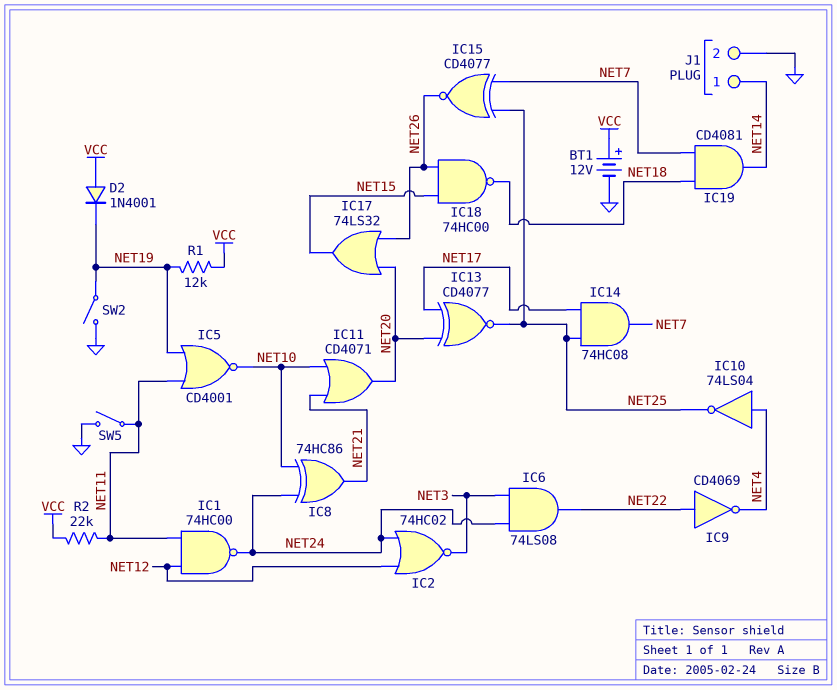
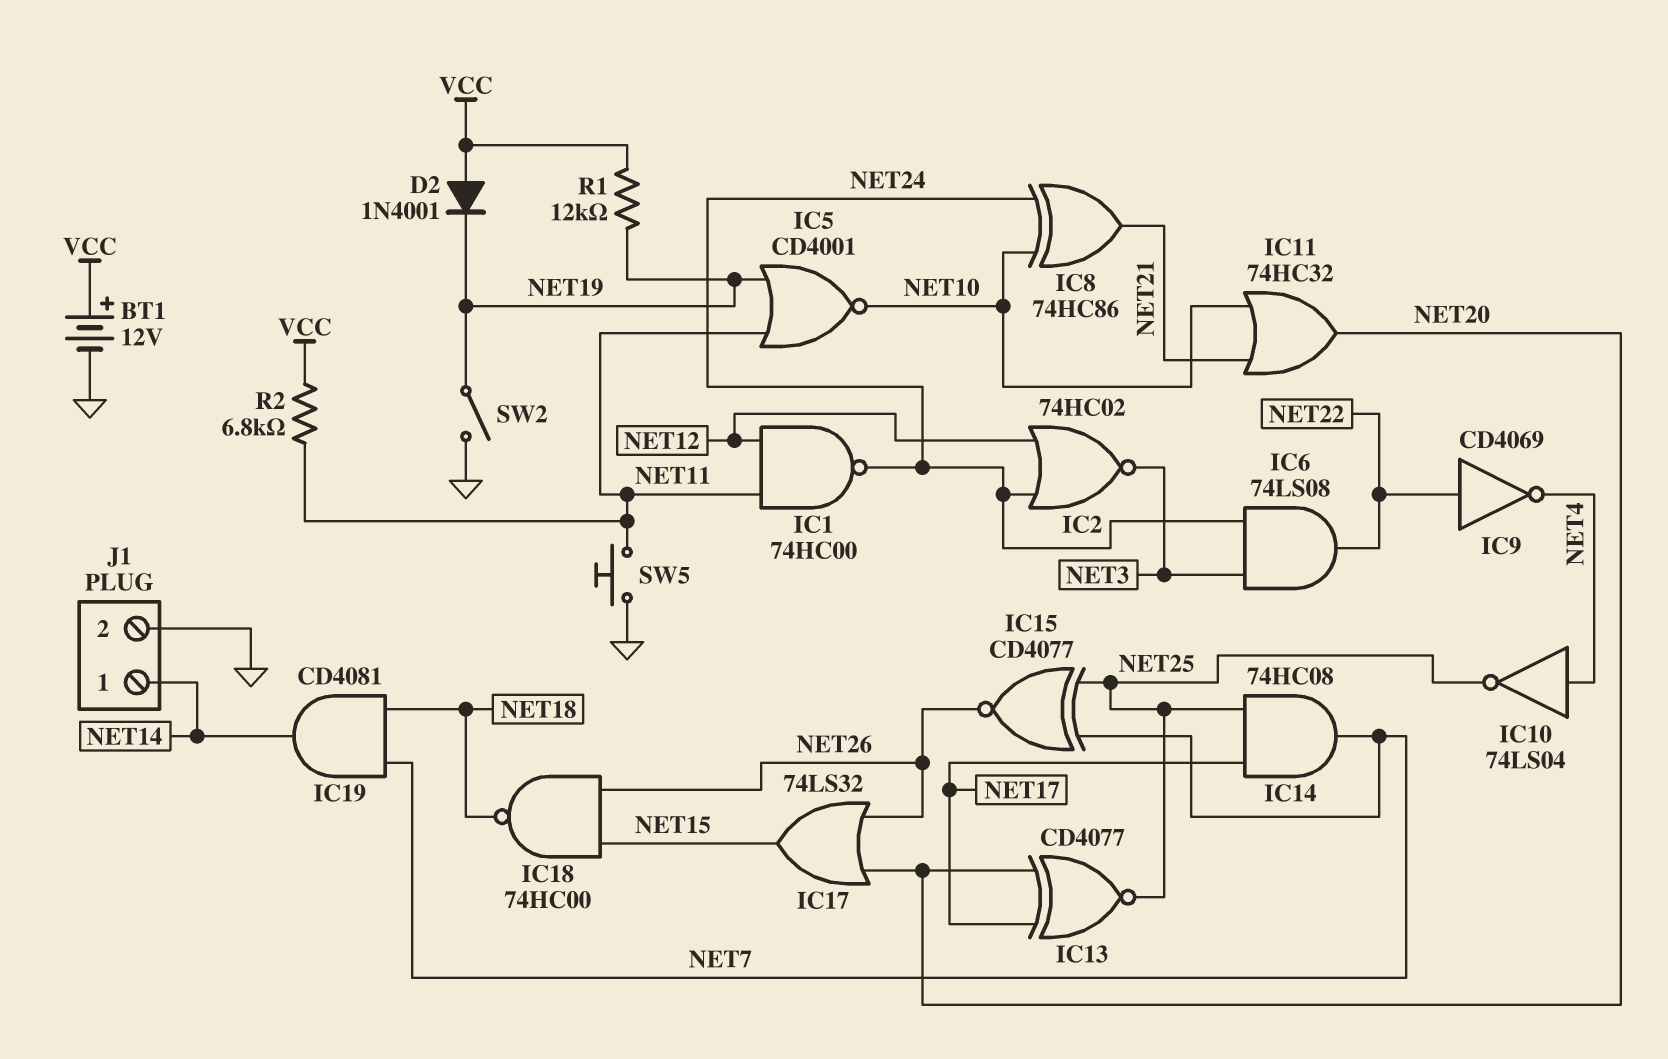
IC11: OR CD4071 (in NET10, in NET21, out NET20) -> OR 74HC32 (in NET10, in NET21, out NET20)
R2: 22k (NET11, VCC) -> 6.8k (NET11, VCC)
SW5: switch (GND, NET11) -> button (GND, NET11)

